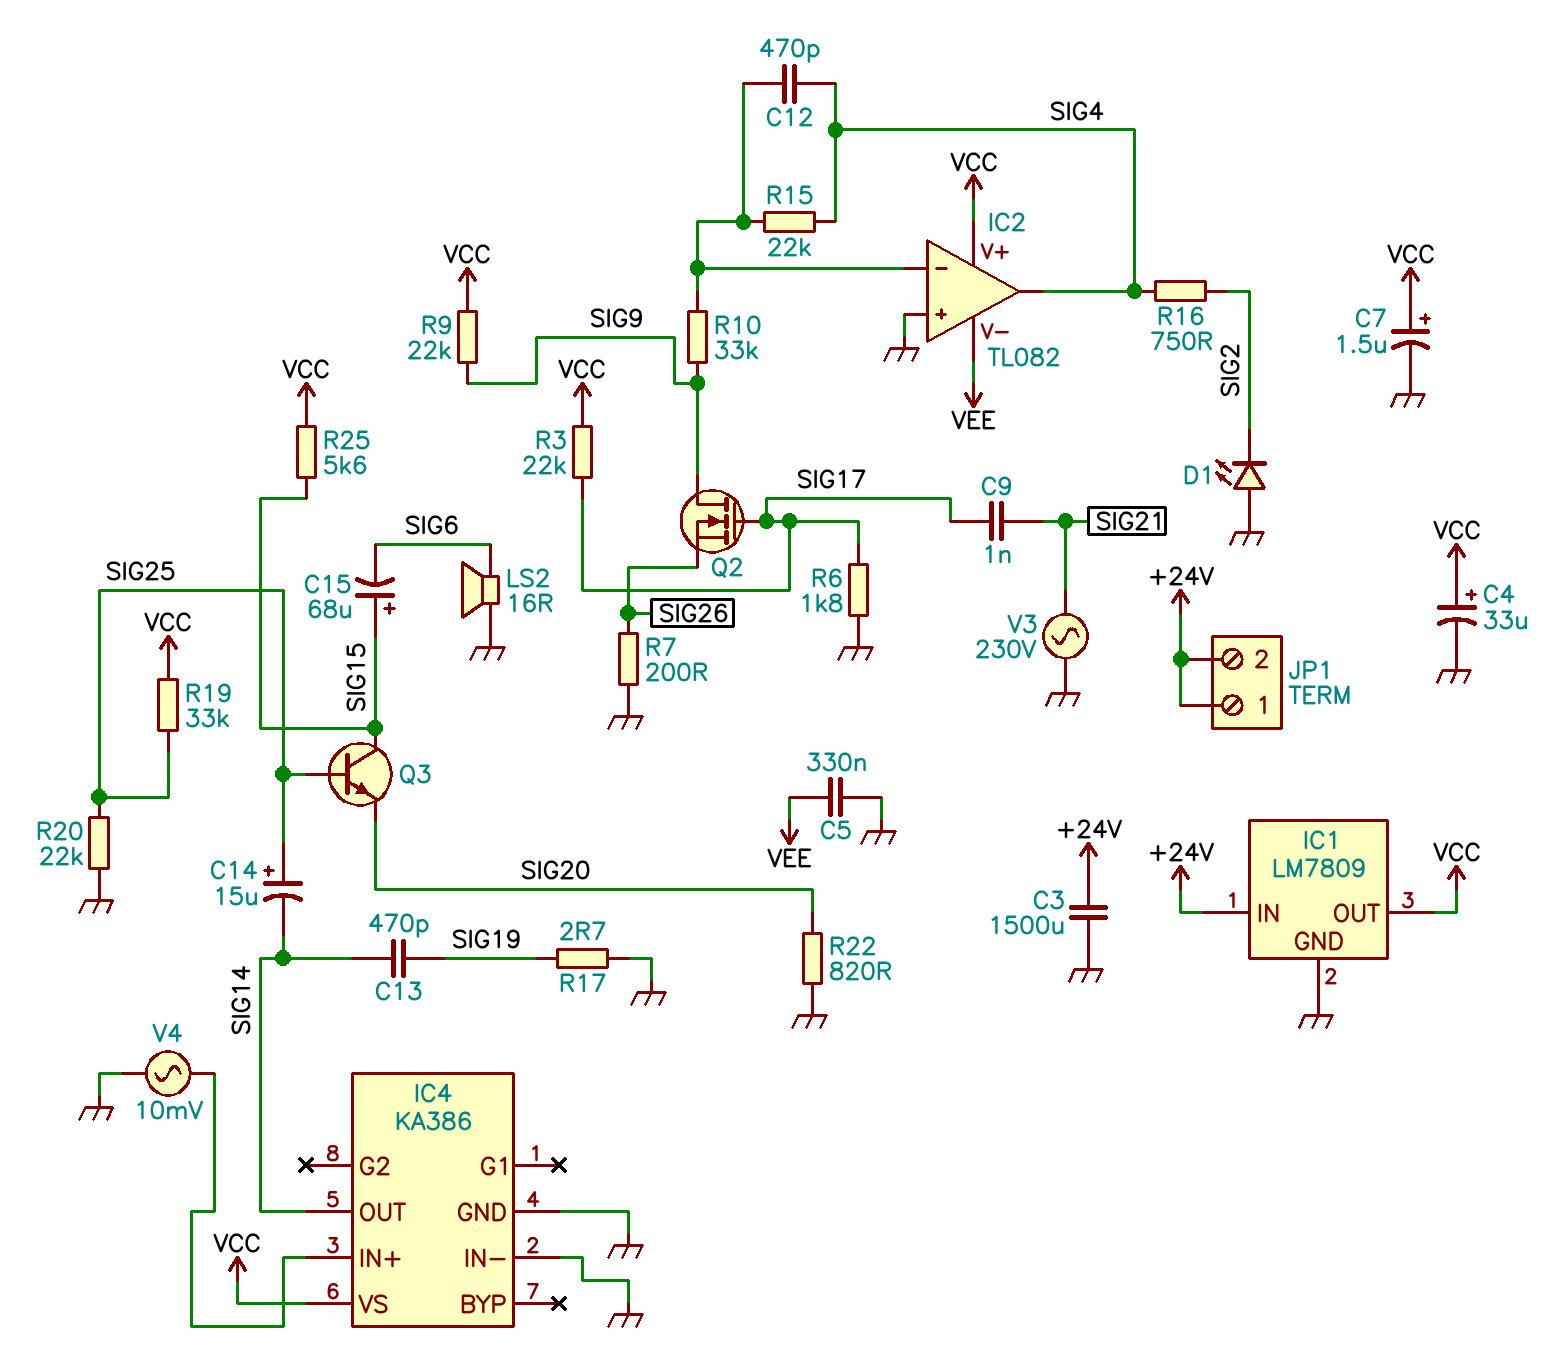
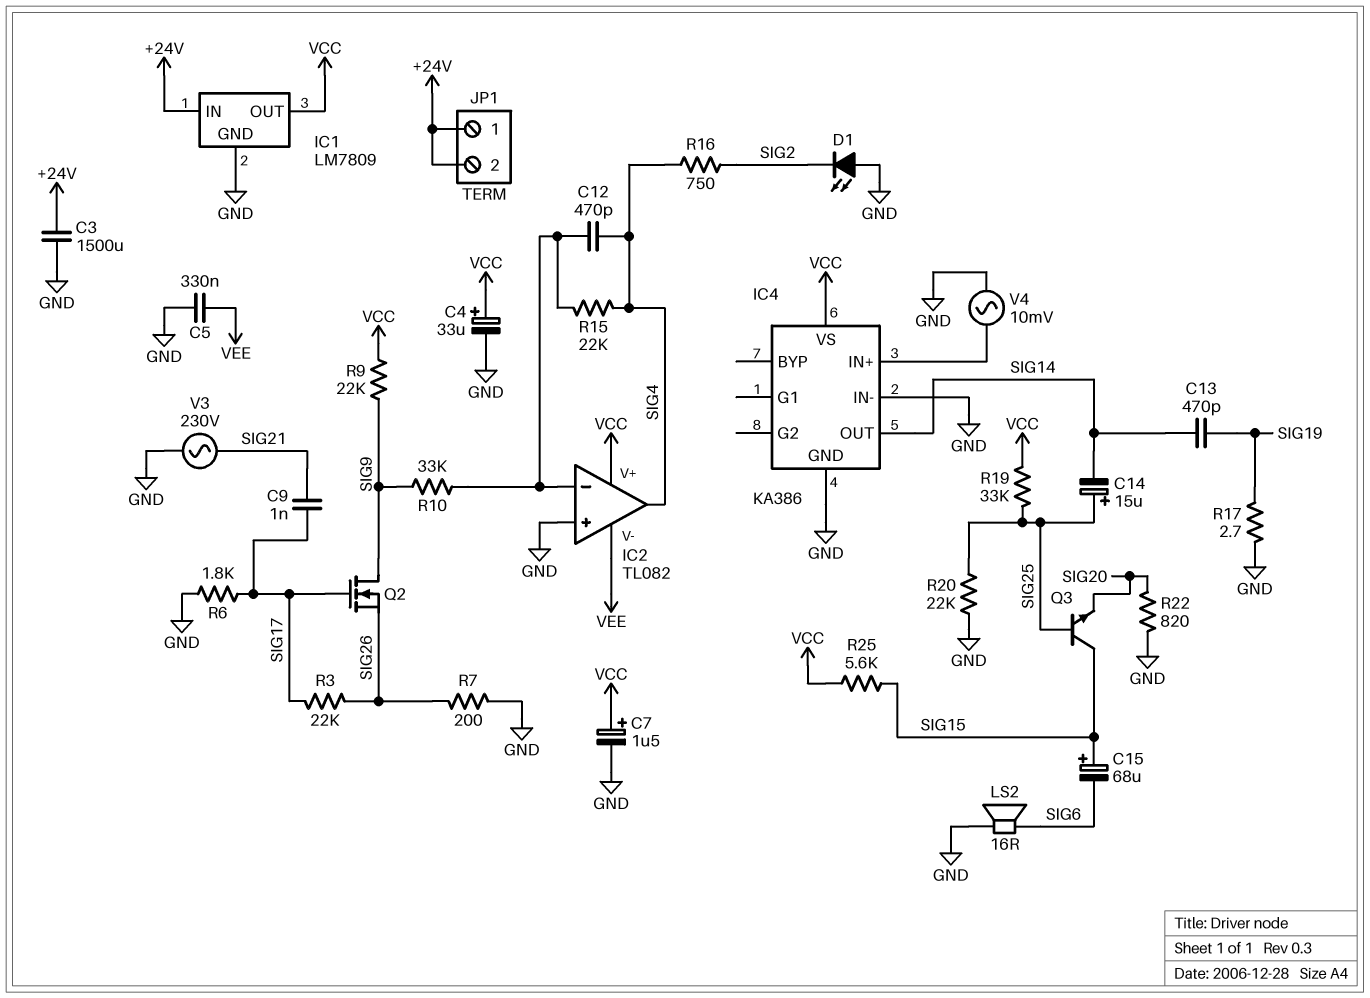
R3: 22k (SIG17, VCC) -> 22k (SIG17, SIG26)

